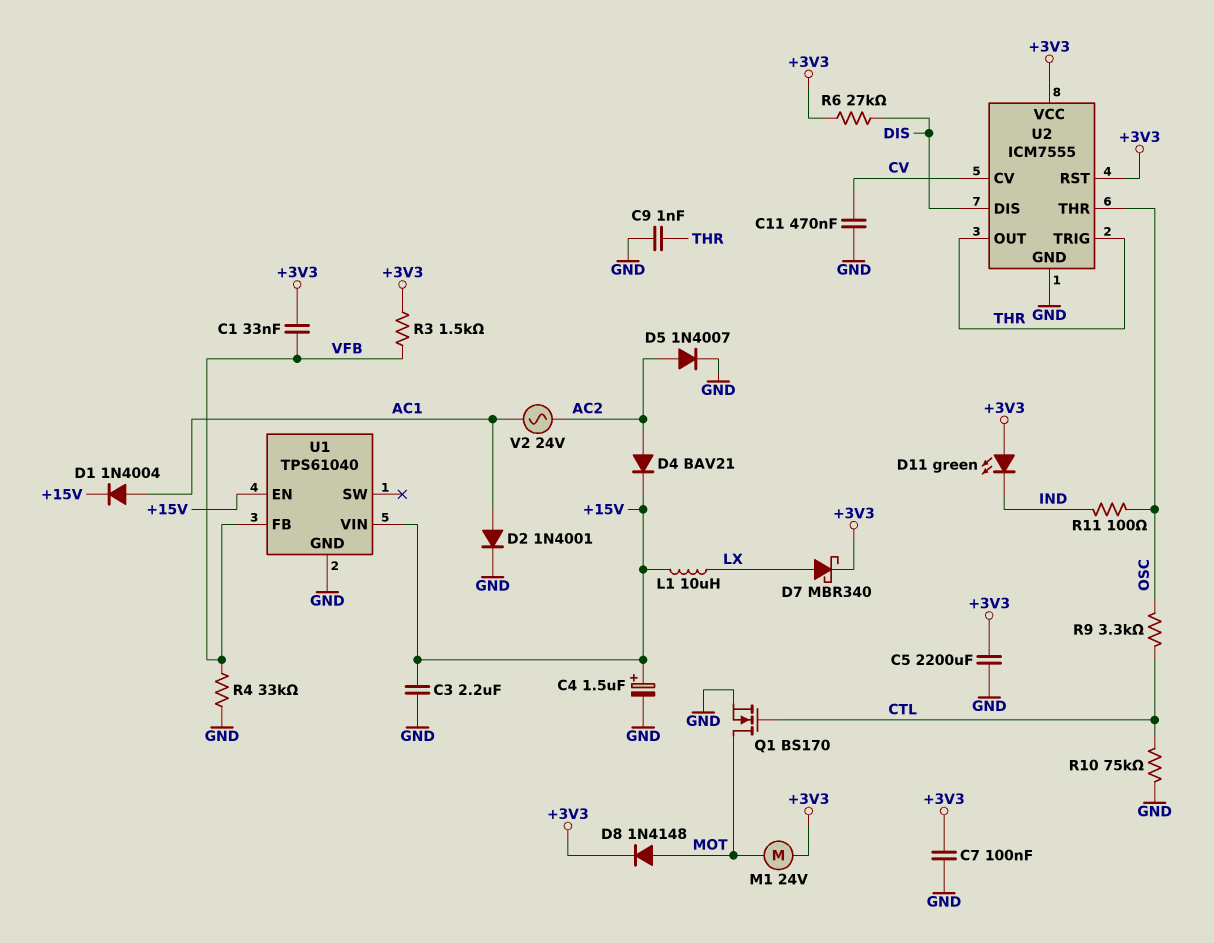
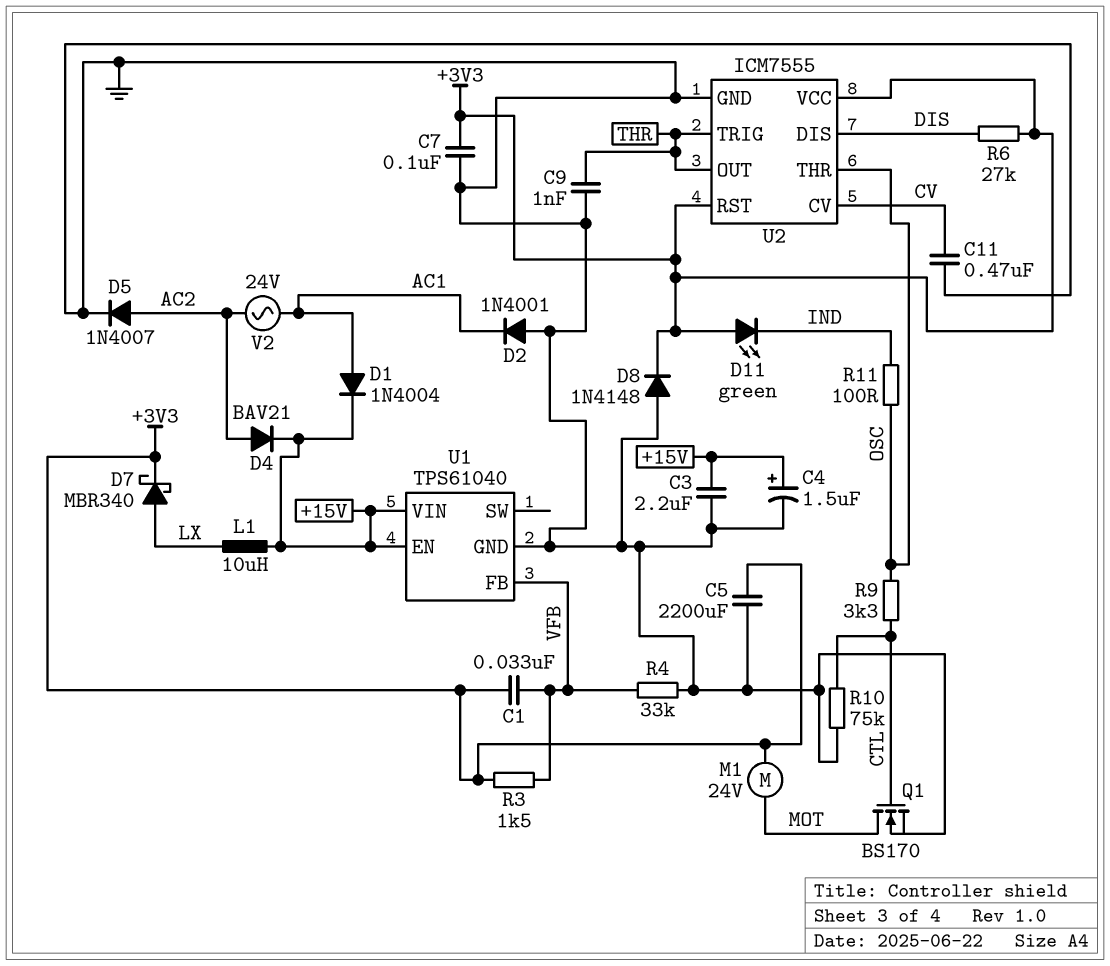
D2: diode 1N4001 (A AC1, K GND) -> diode 1N4001 (A GND, K AC1)
D8: diode 1N4148 (A MOT, K +3V3) -> diode 1N4148 (A GND, K +3V3)

